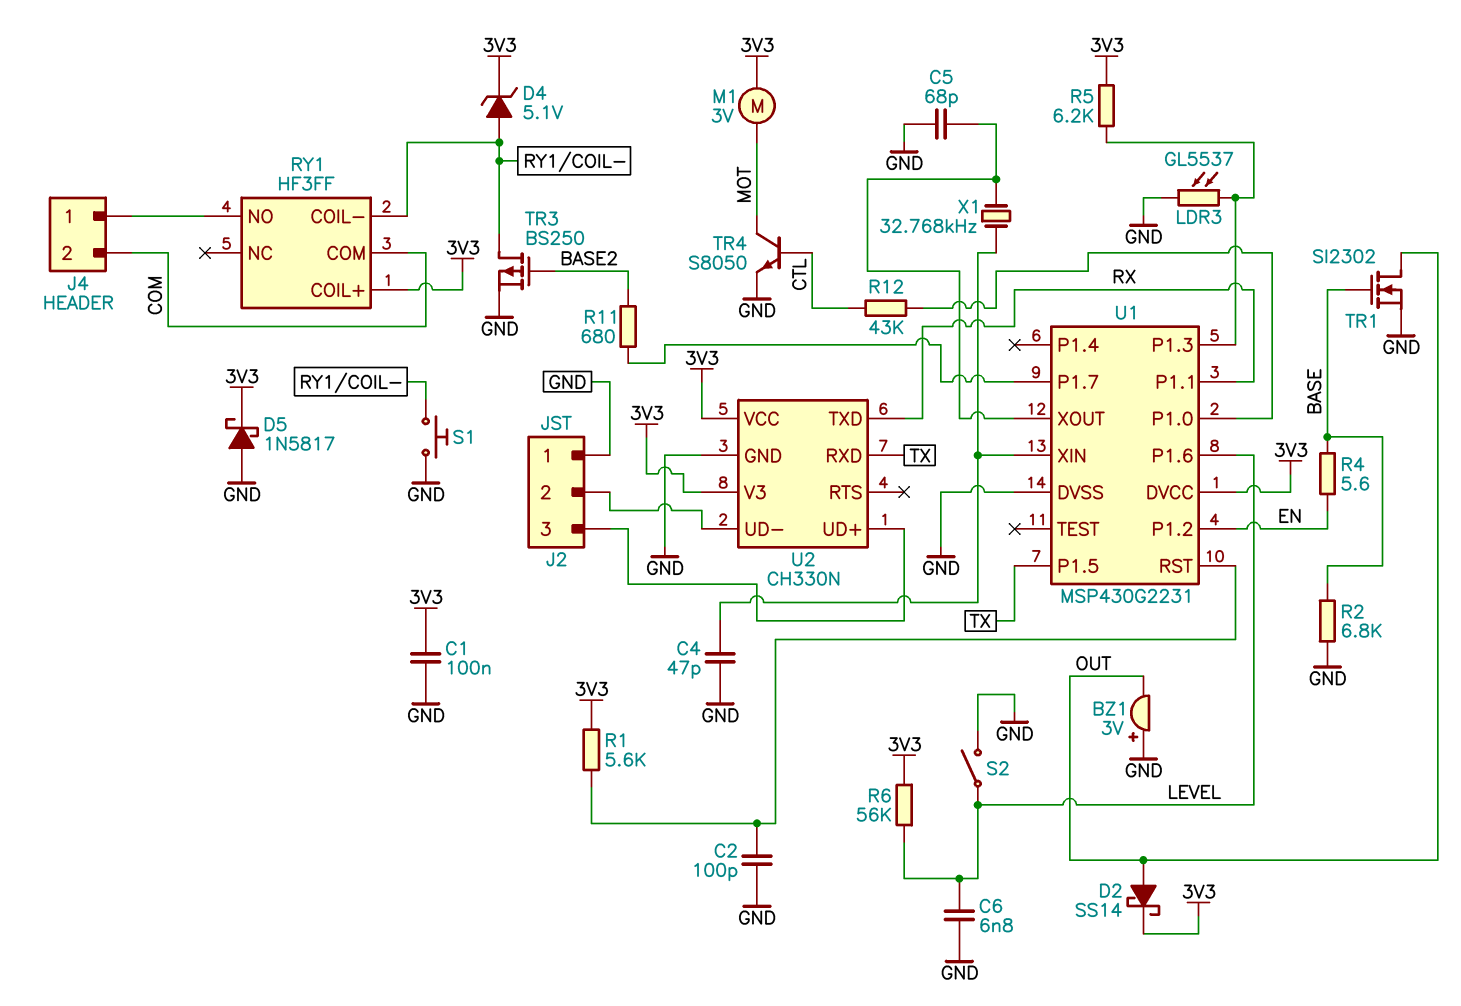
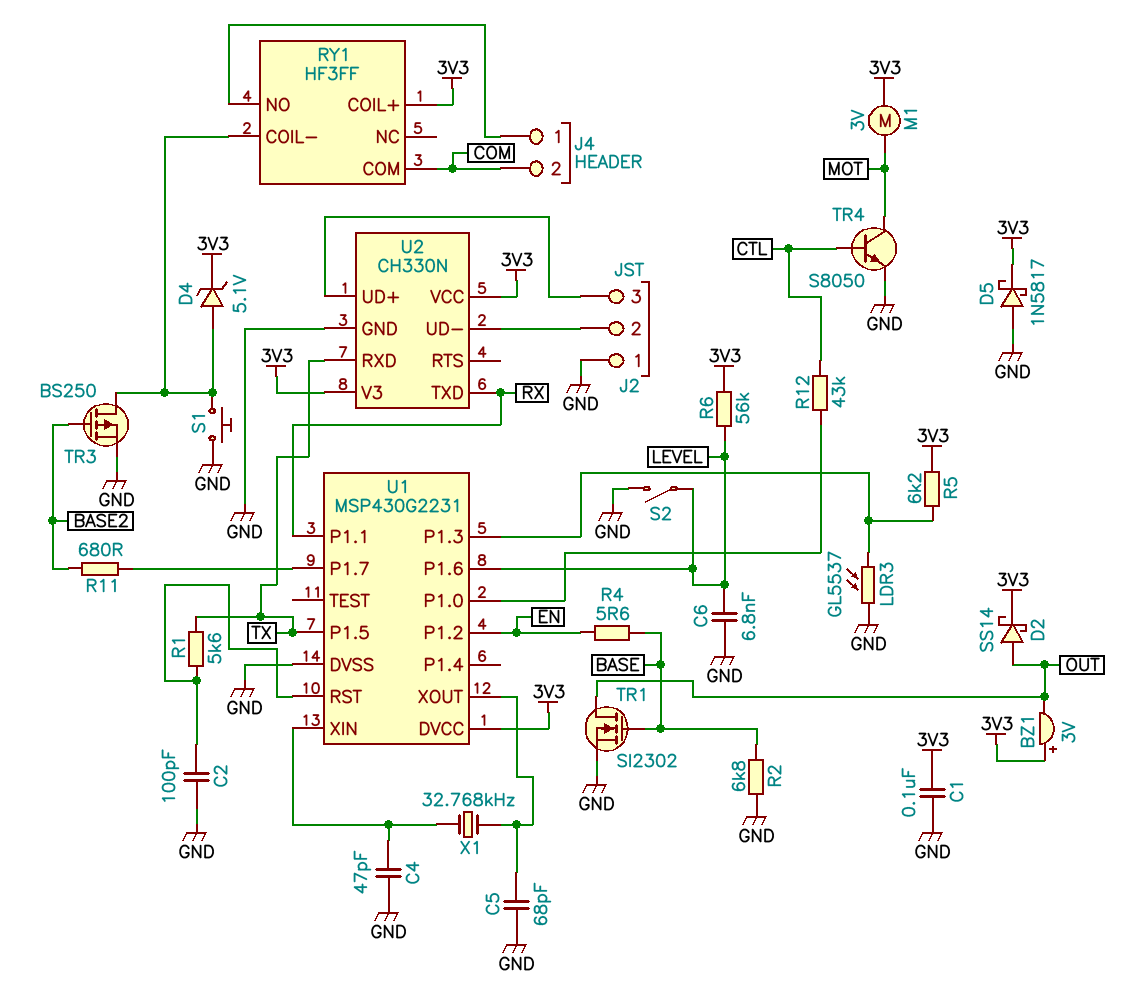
BZ1: buzzer 3V (plus GND, minus OUT) -> buzzer 3V (plus 3V3, minus OUT)
R1: 5.6k (3V3, U1/RST) -> 5.6k (TX, U1/RST)

